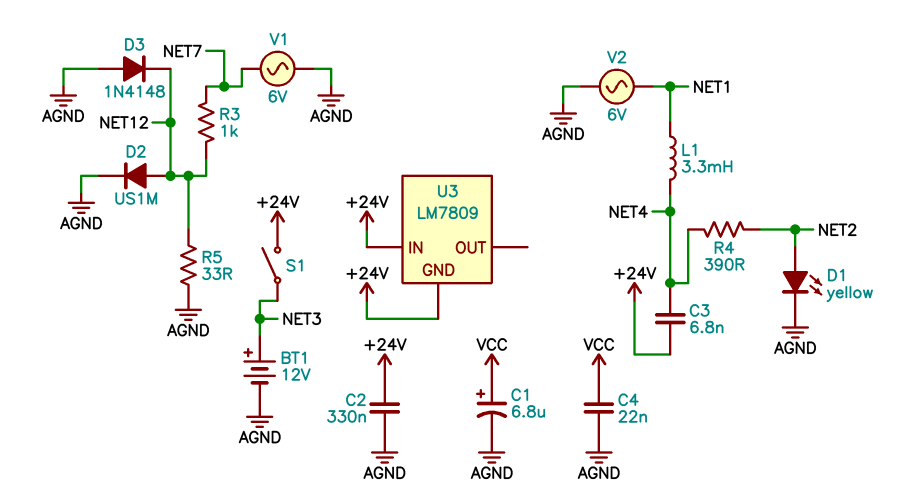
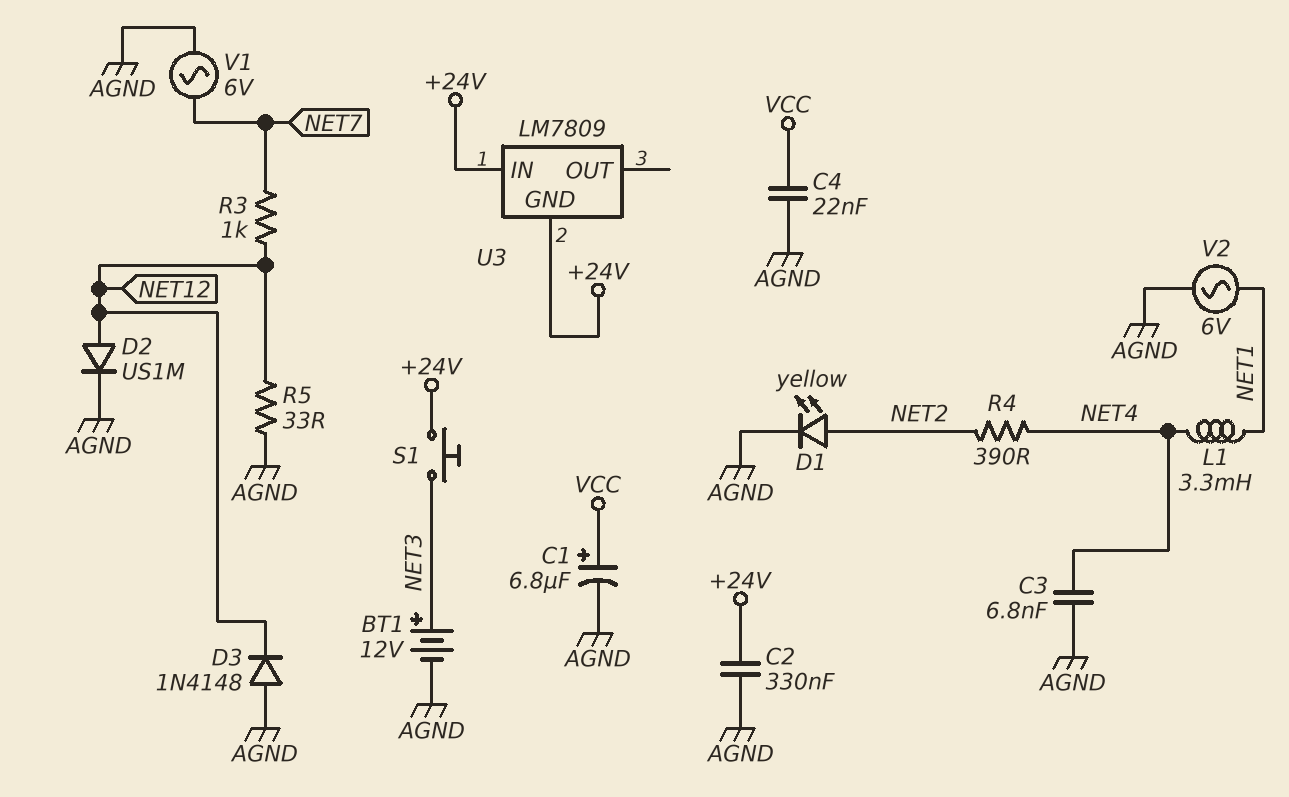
C3: 6.8nF (+24V, NET4) -> 6.8nF (AGND, NET4)
S1: switch (+24V, NET3) -> button (+24V, NET3)

